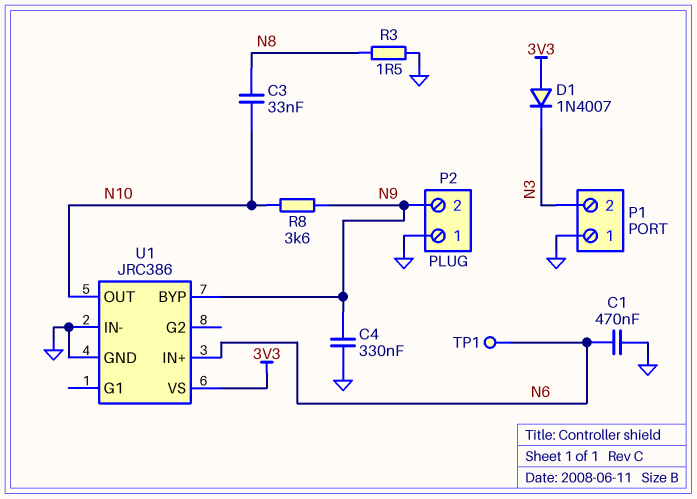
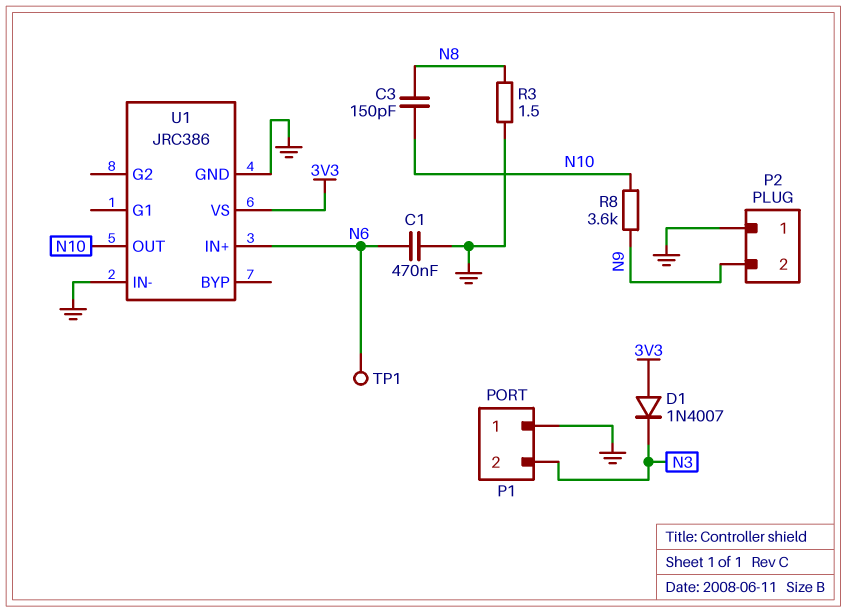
C3: 33nF (N8, N10) -> 150pF (N8, N10)
C4: 330nF (GND, N9) -> none
U1 pin BYP: N9 -> none

